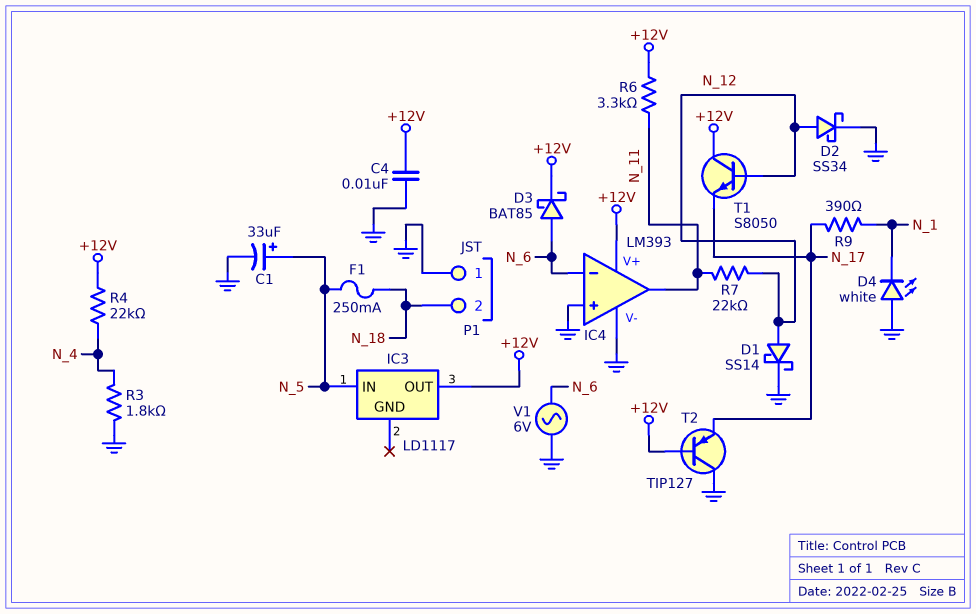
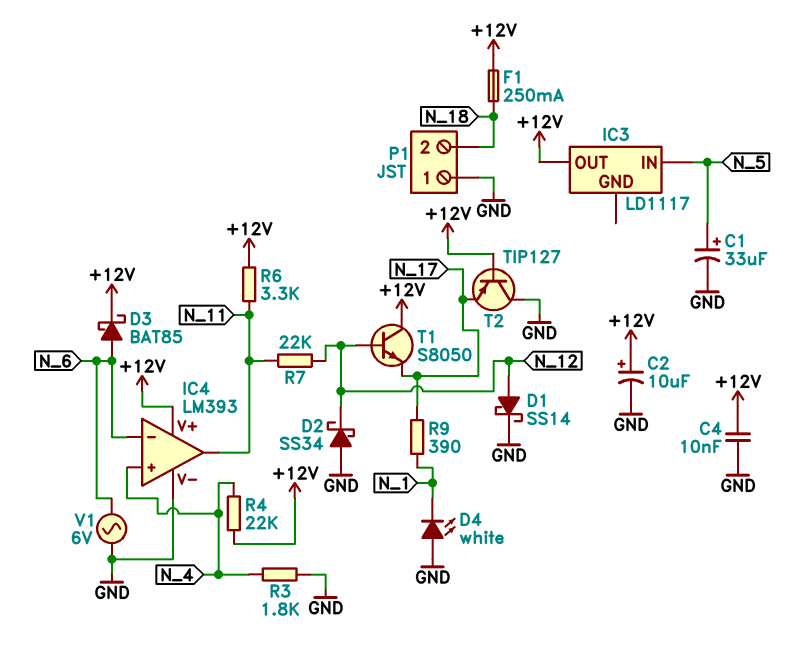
C2: none -> 10uF (plus +12V, minus GND)
D2: schottky SS34 (A N_12, K GND) -> schottky SS34 (A GND, K N_12)
F1: 250mA (N_5, N_18) -> 250mA (+12V, N_18)
IC4 pin in+: GND -> N_4

